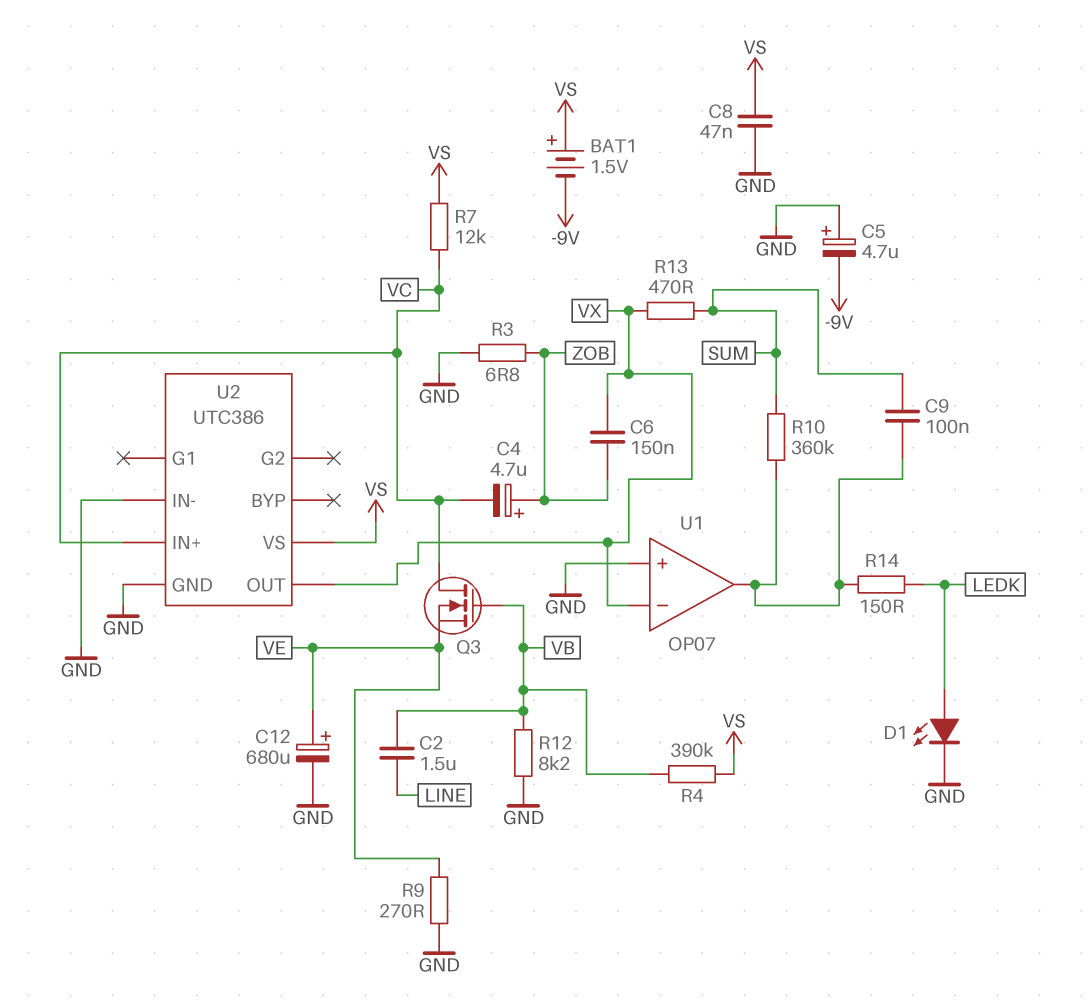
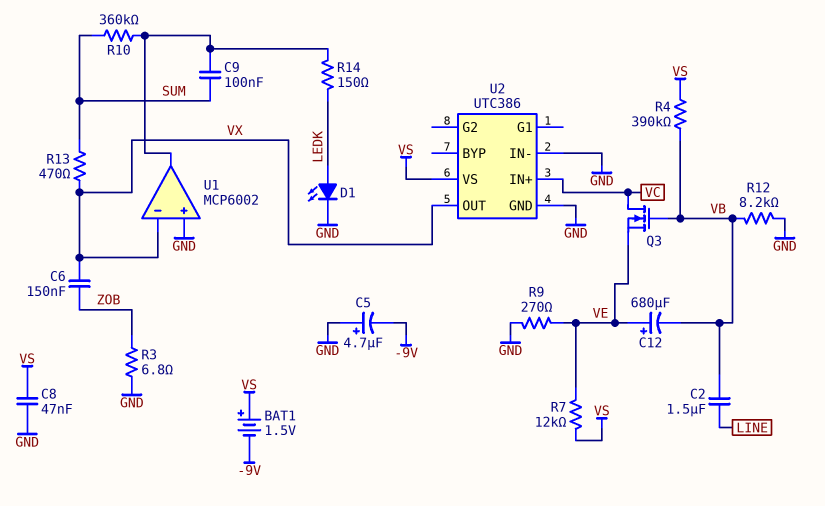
C4: 4.7uF (plus ZOB, minus VC) -> none
C12: 680uF (plus VE, minus GND) -> 680uF (plus VE, minus VB)
R7: 12k (VC, VS) -> 12k (VE, VS)
U1: OP07 -> MCP6002

